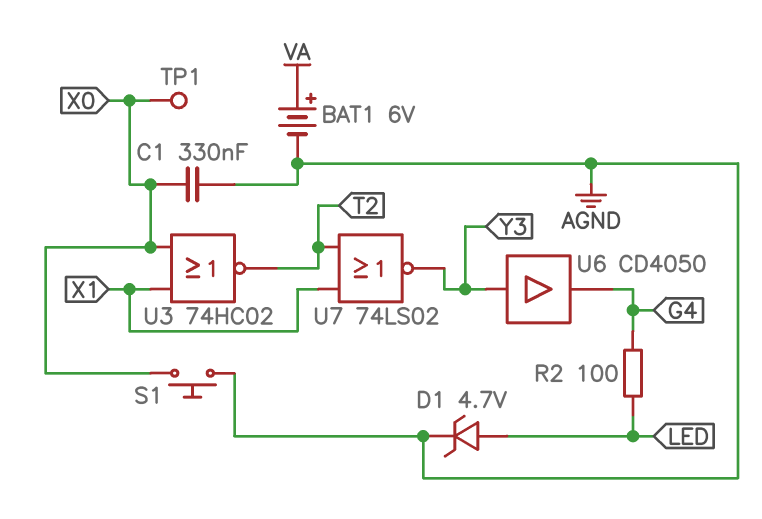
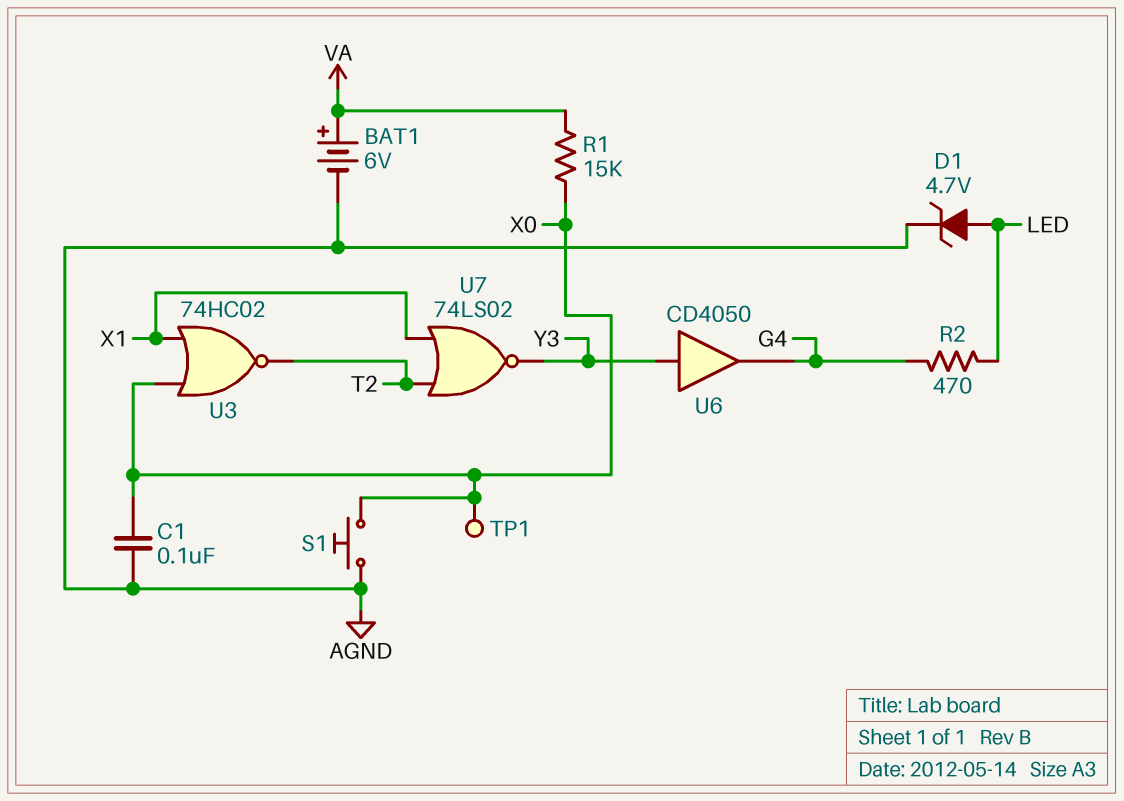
C1: 330nF (AGND, X0) -> 100nF (AGND, X0)
R1: none -> 15k (VA, X0)
R2: 100 (G4, LED) -> 470 (G4, LED)

